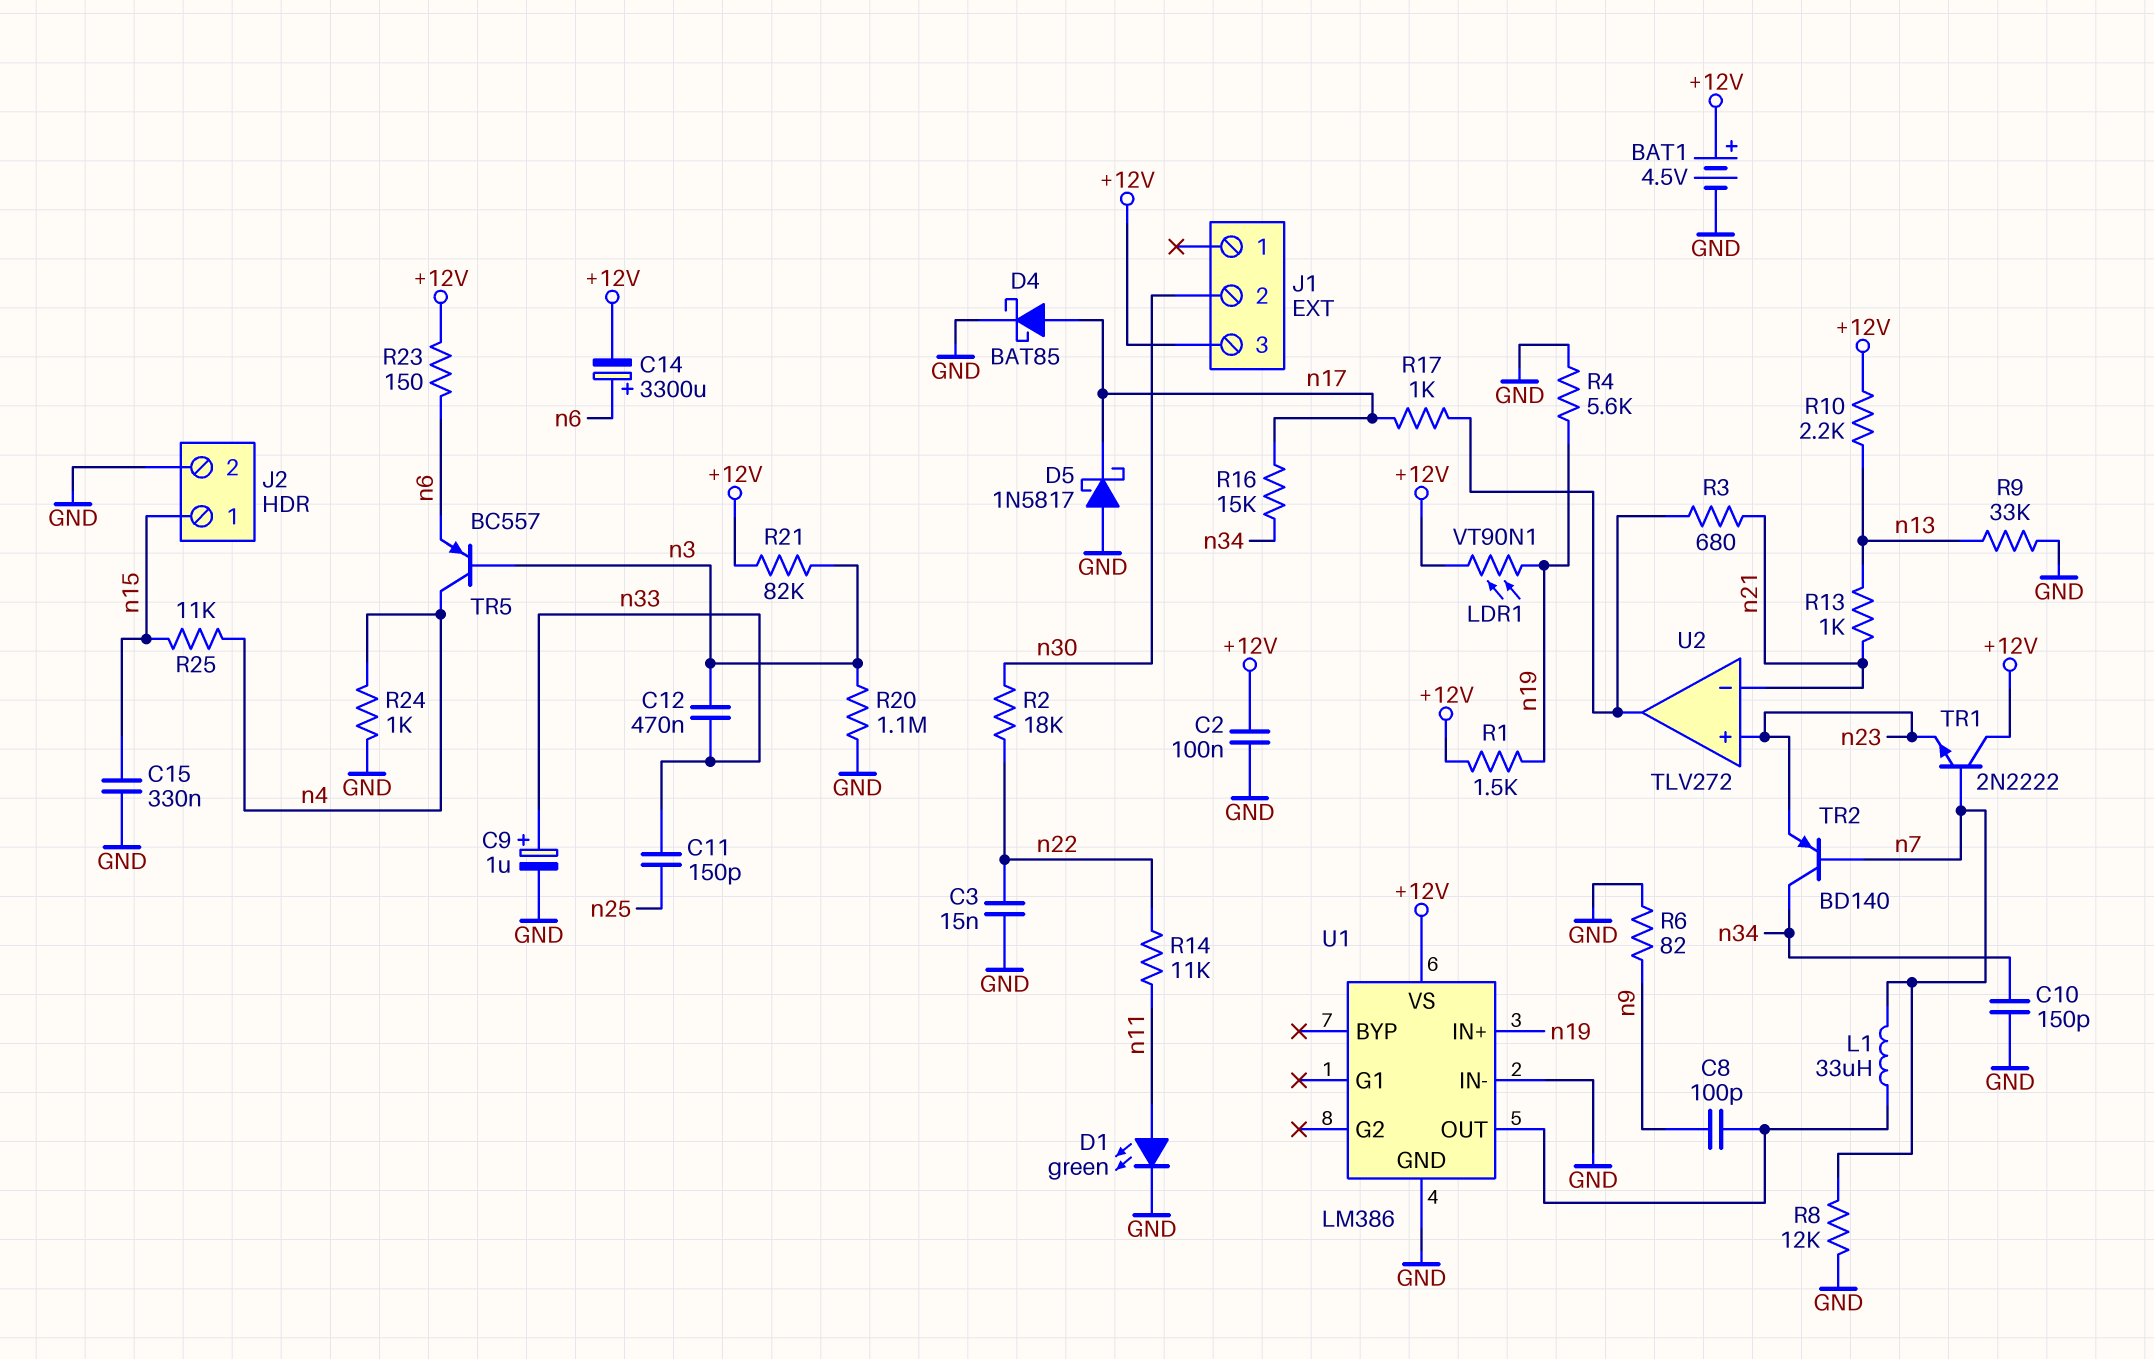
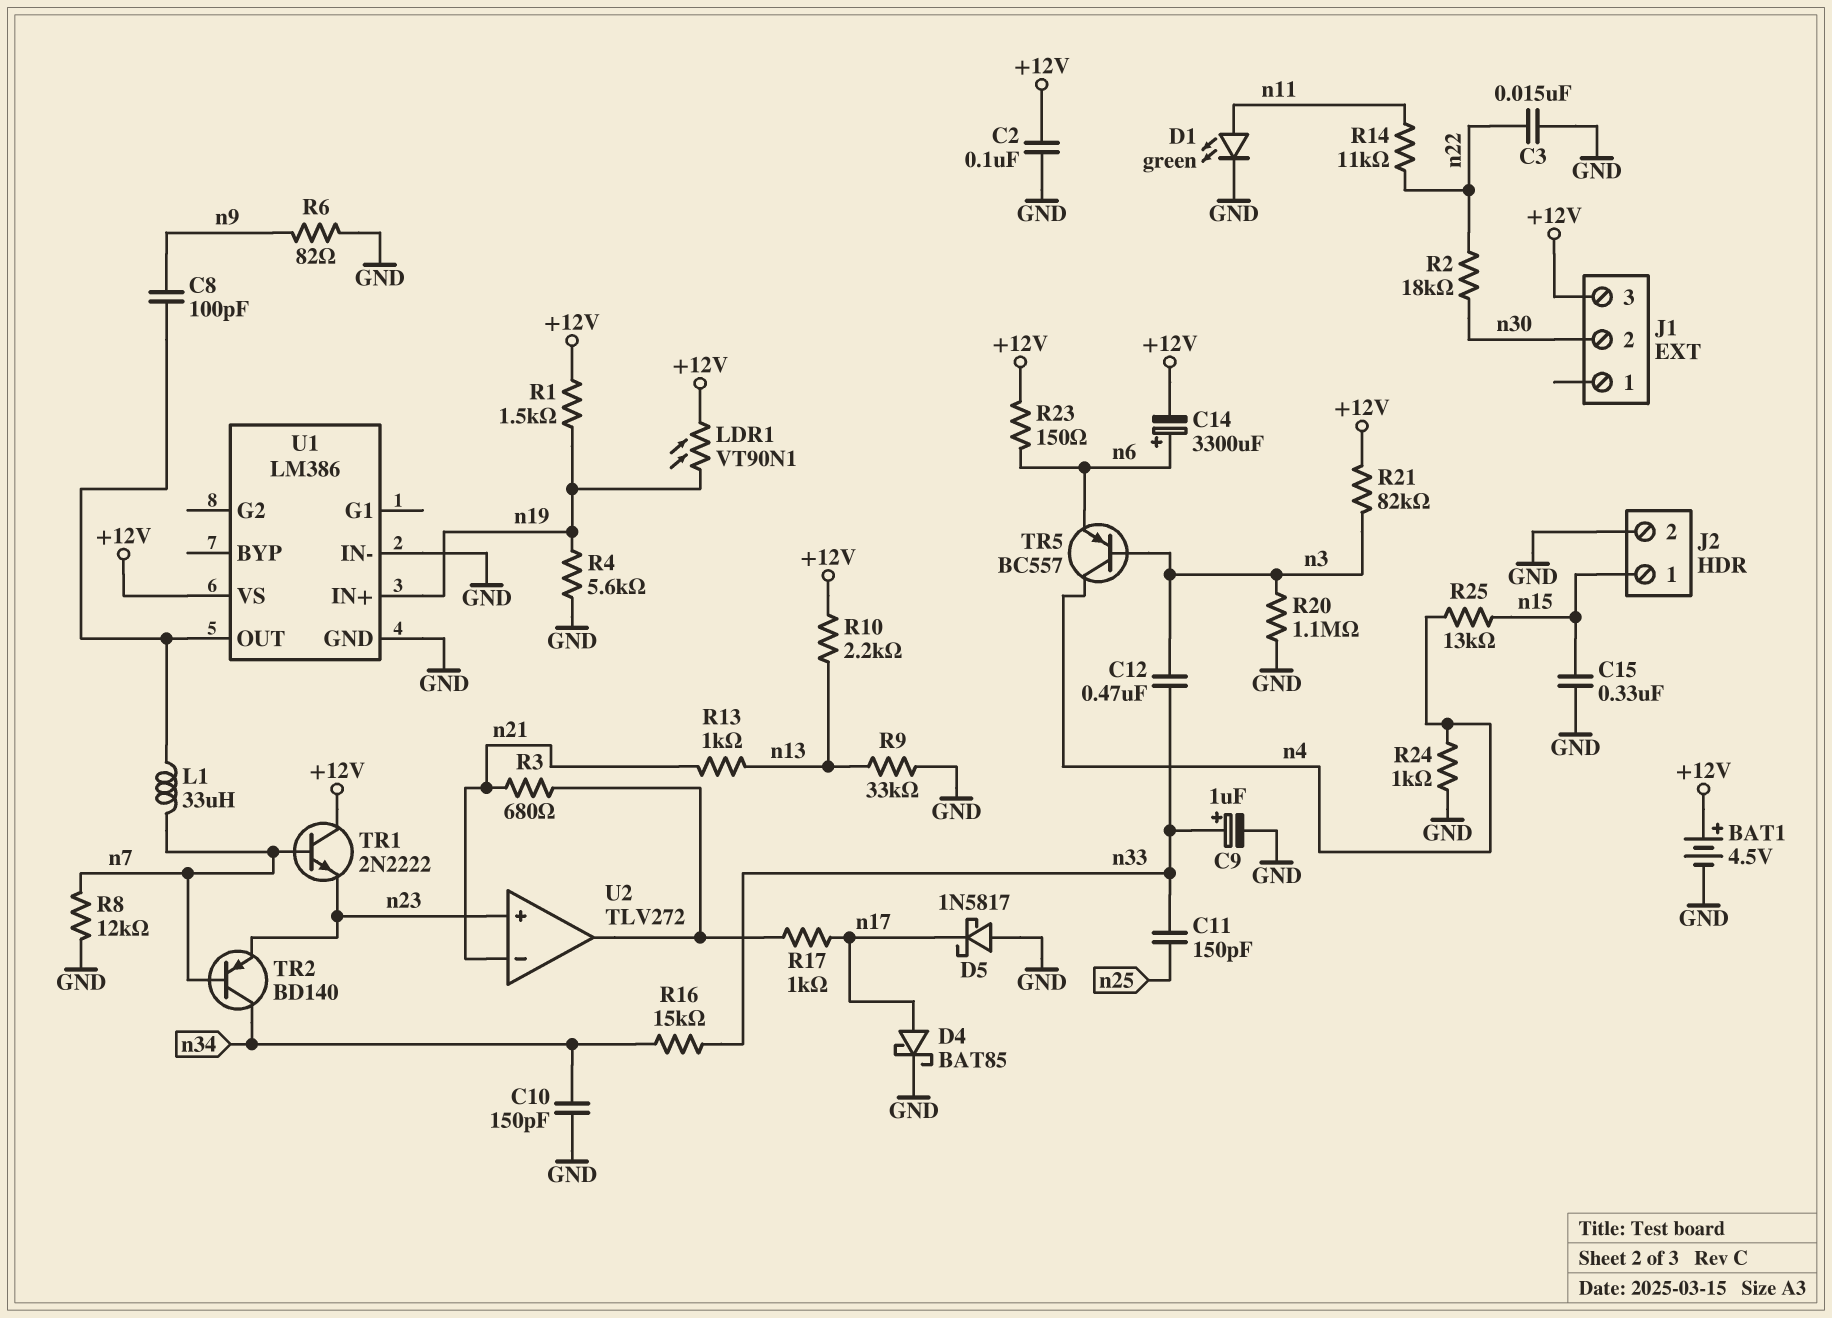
R16: 15k (n17, n34) -> 15k (n33, n34)
R25: 11k (n4, n15) -> 13k (n4, n15)

